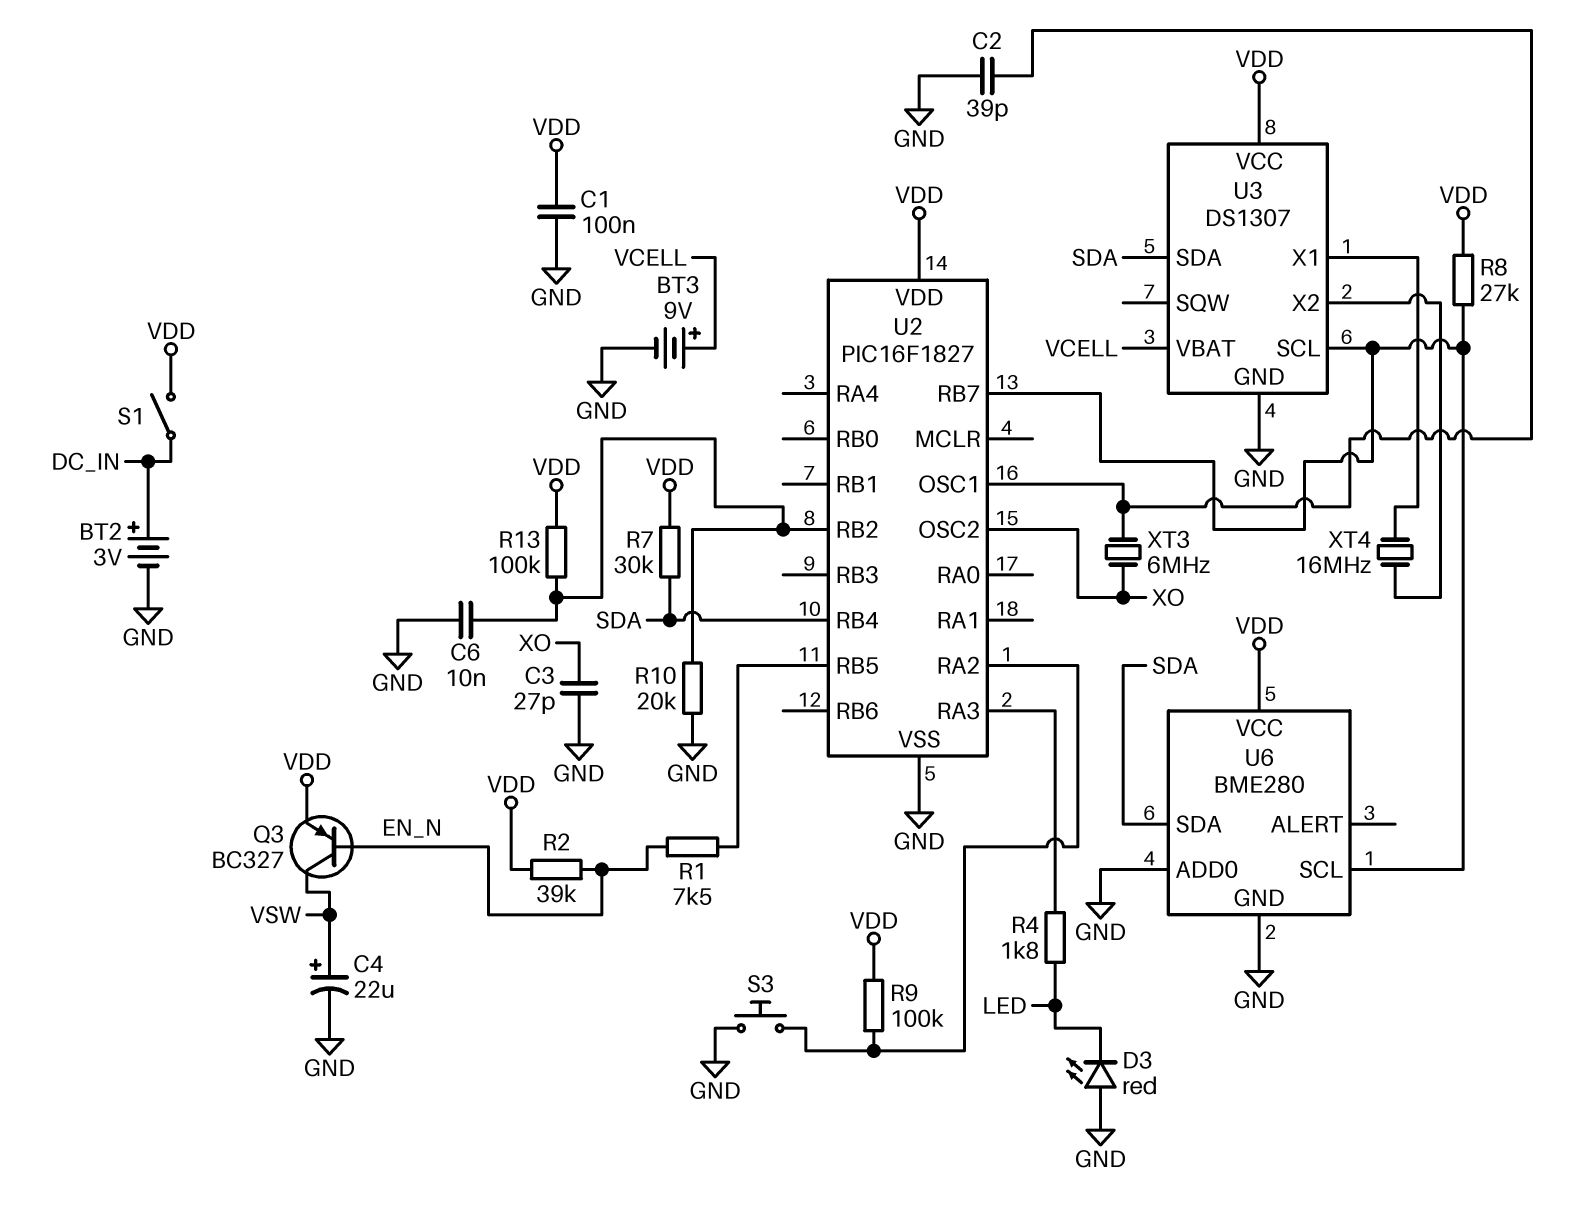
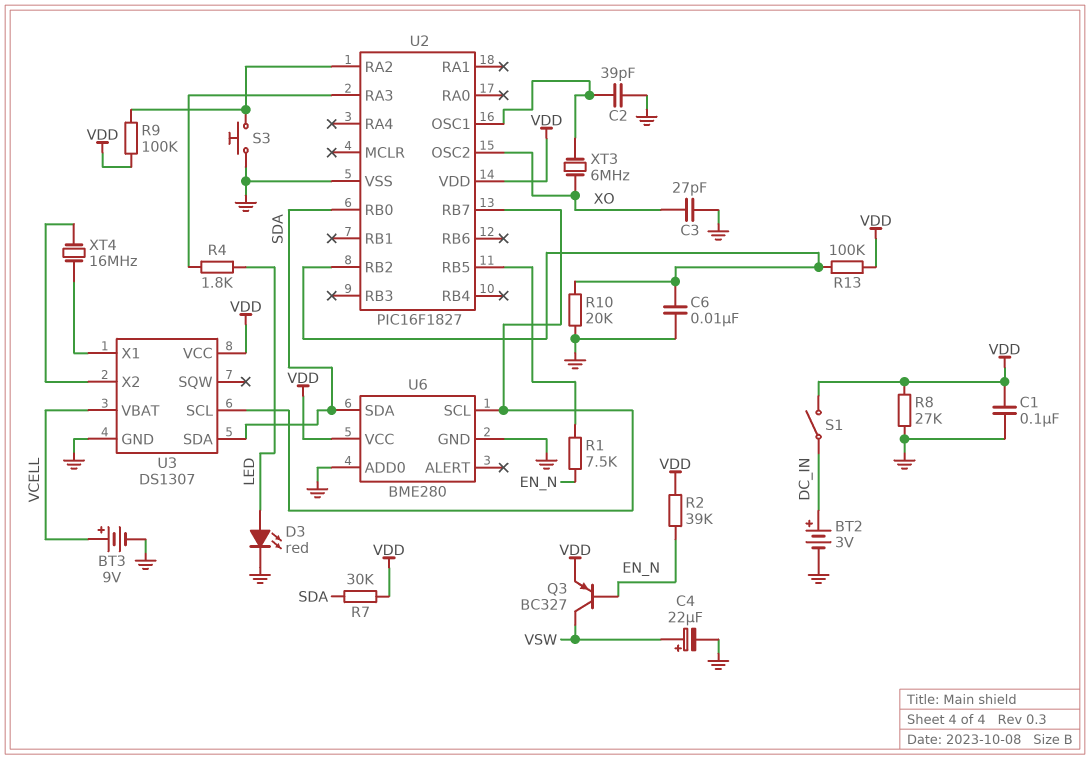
D3: LED red (A GND, K LED) -> LED red (A LED, K GND)
R8: 27k (U2/RB7, VDD) -> 27k (GND, VDD)
U2 pin RB0: none -> SDA
U2 pin RB4: SDA -> none

